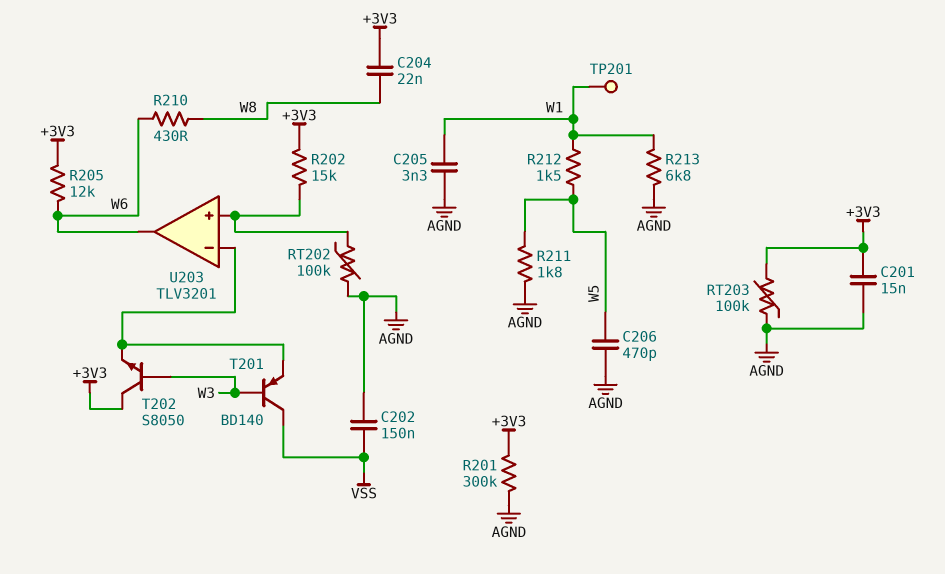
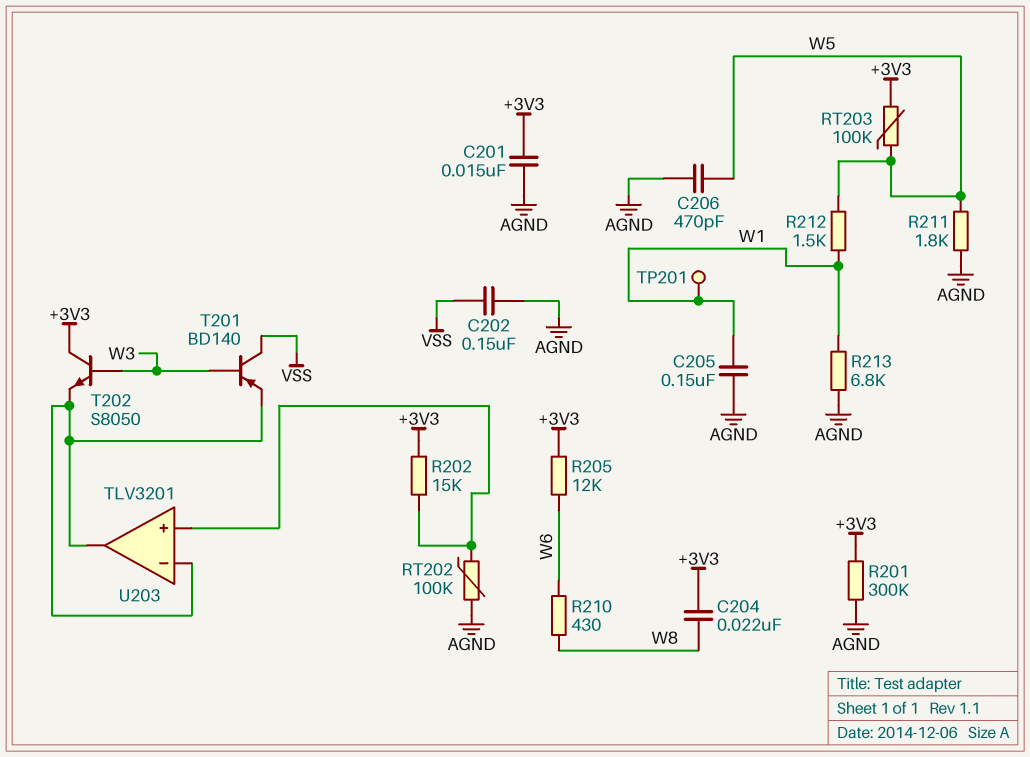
C205: 3.3nF (AGND, W1) -> 150nF (AGND, W1)
RT203: 100k (+3V3, AGND) -> 100k (+3V3, W5)
U203 pin out: W6 -> U203/in-

